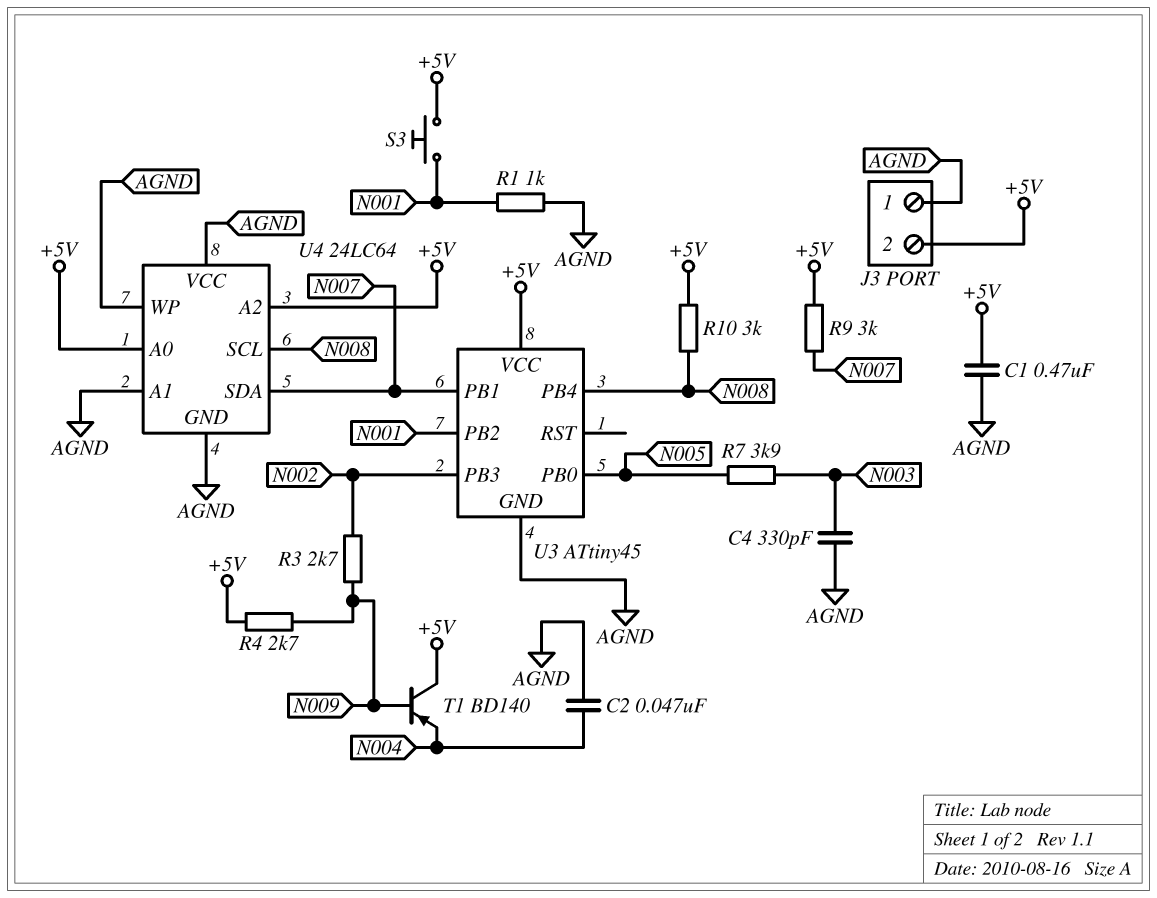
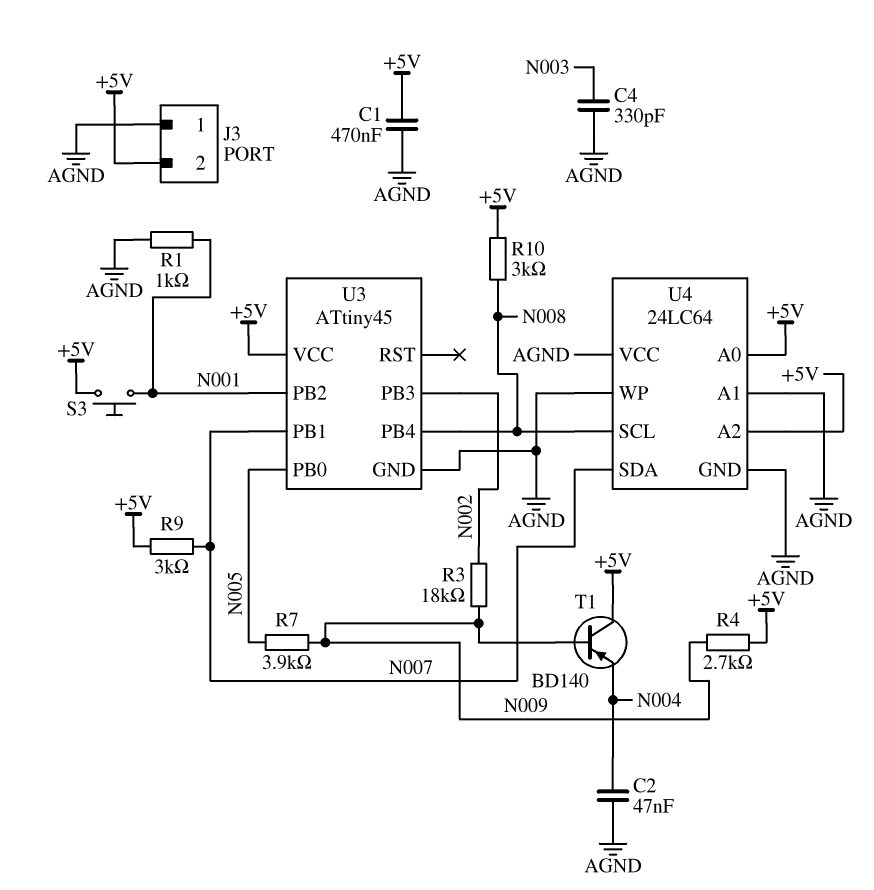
R3: 2.7k (N002, N009) -> 18k (N002, N009)
R7: 3.9k (N003, N005) -> 3.9k (N005, N009)

